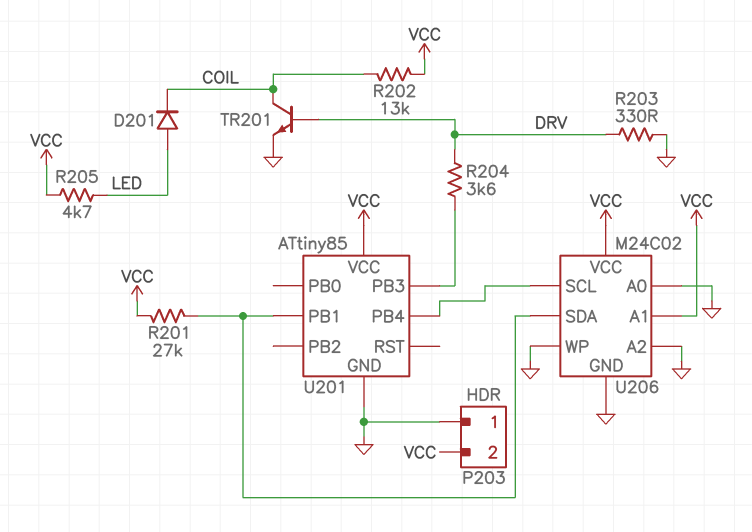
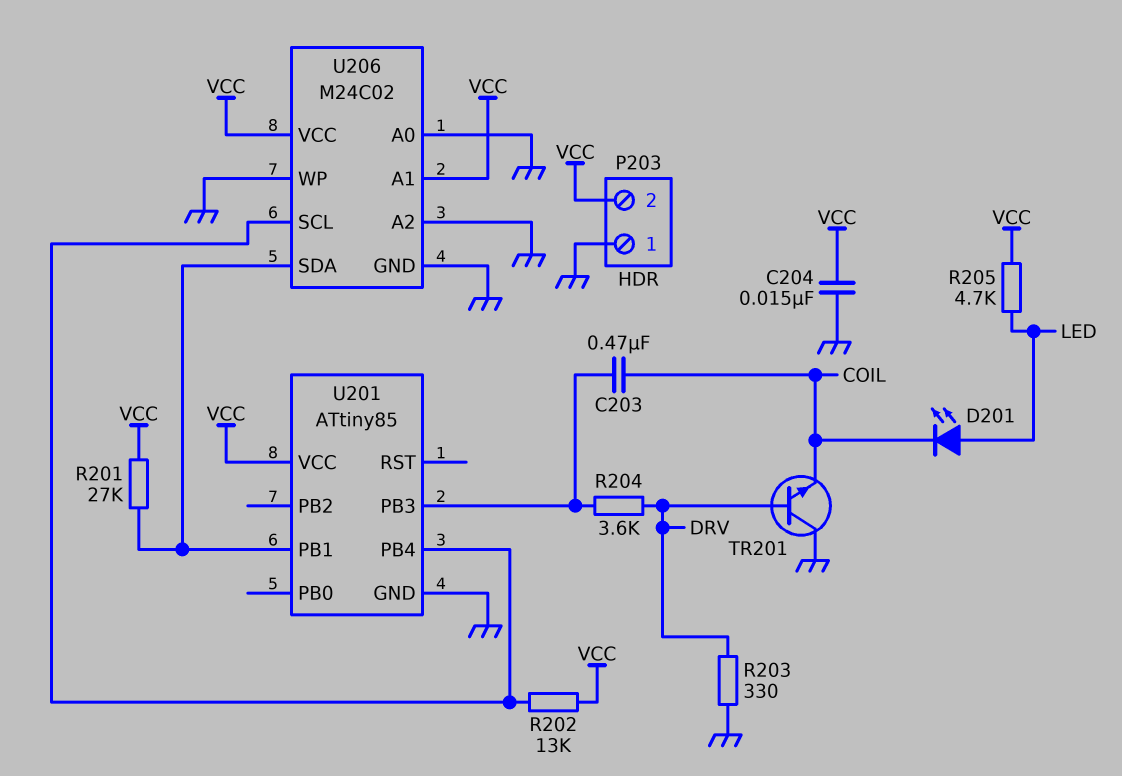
C203: none -> 470nF (COIL, U201/PB3)
C204: none -> 15nF (GND, VCC)
D201: diode (A LED, K COIL) -> LED (A LED, K COIL)
R202: 13k (COIL, VCC) -> 13k (U201/PB4, VCC)
TR201: NPN (B DRV, C COIL, E GND) -> NPN (B DRV, C GND, E COIL)

